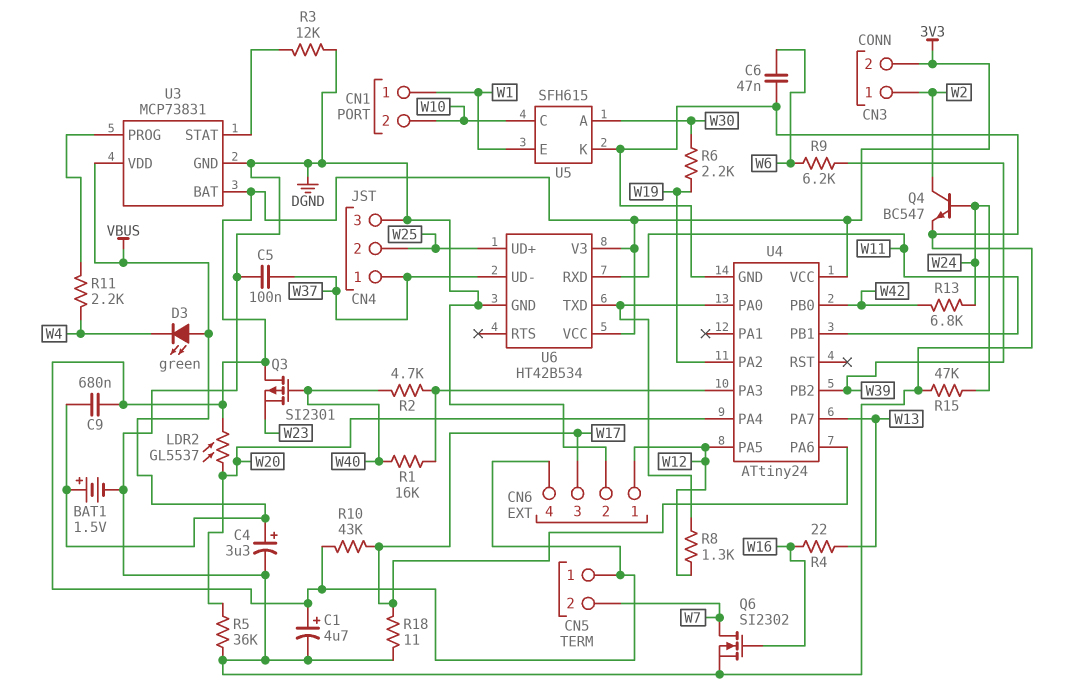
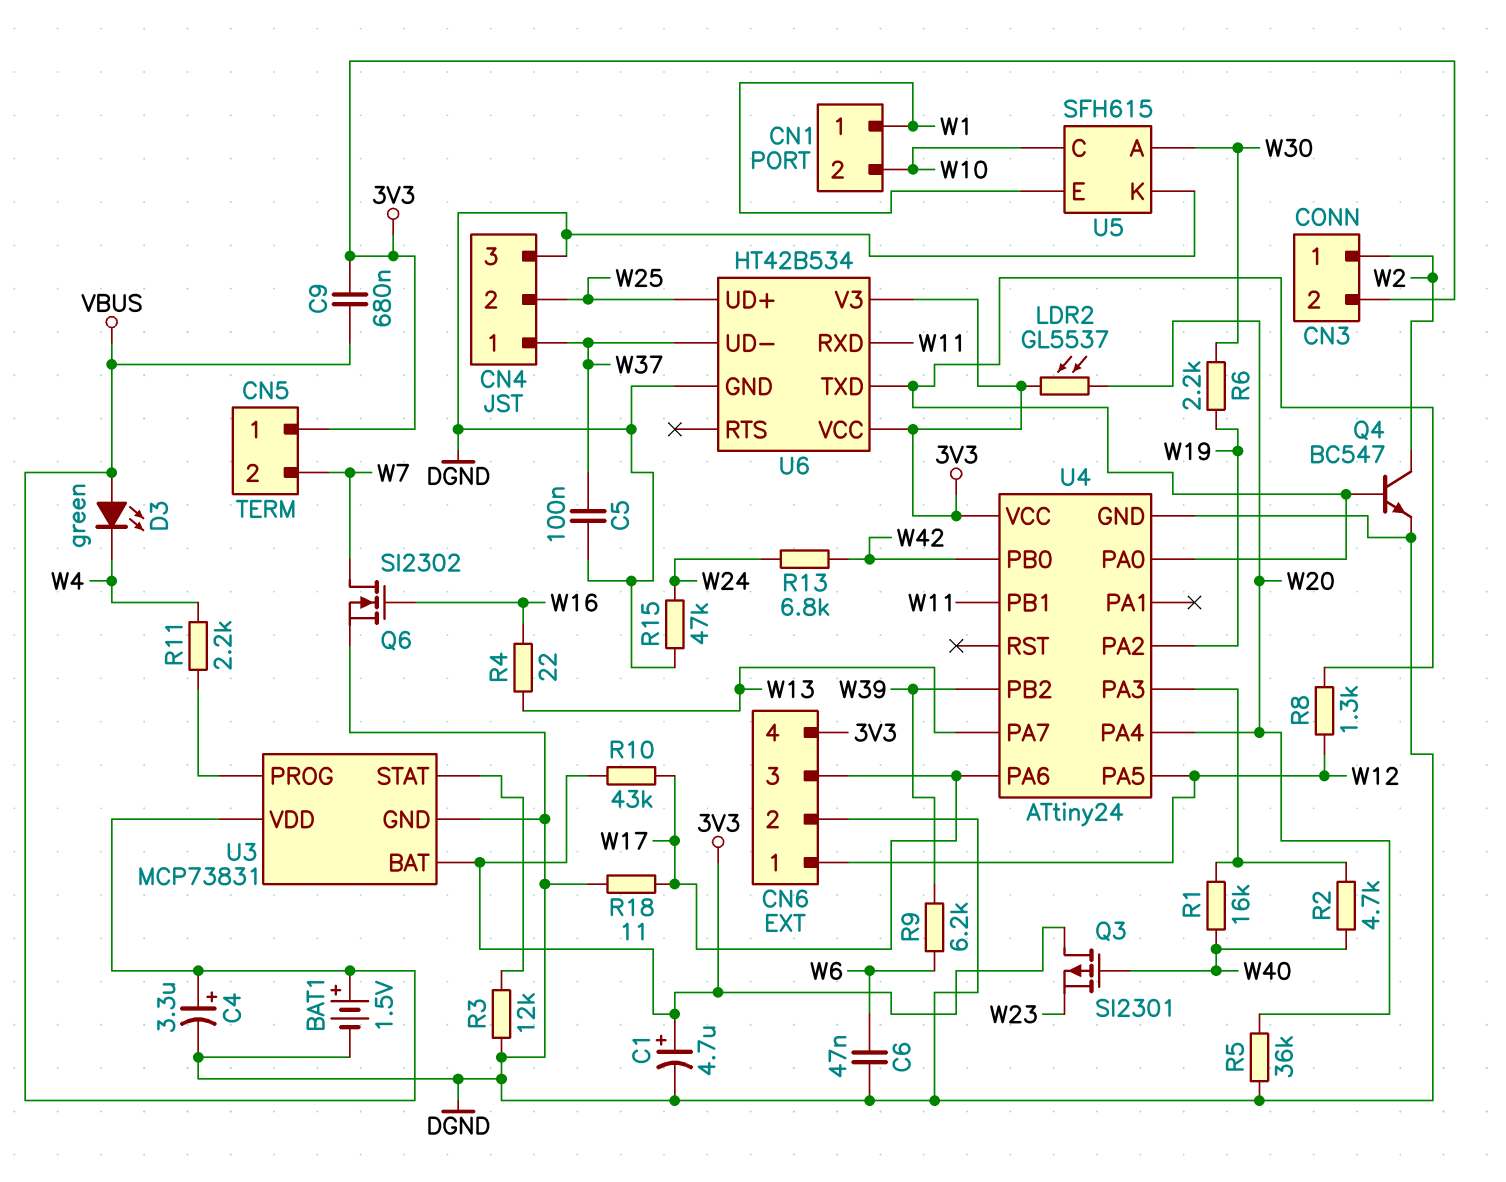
Q4: NPN BC547 (B W24, C W2, E DGND) -> NPN BC547 (B U4/PA0, C W2, E DGND)

